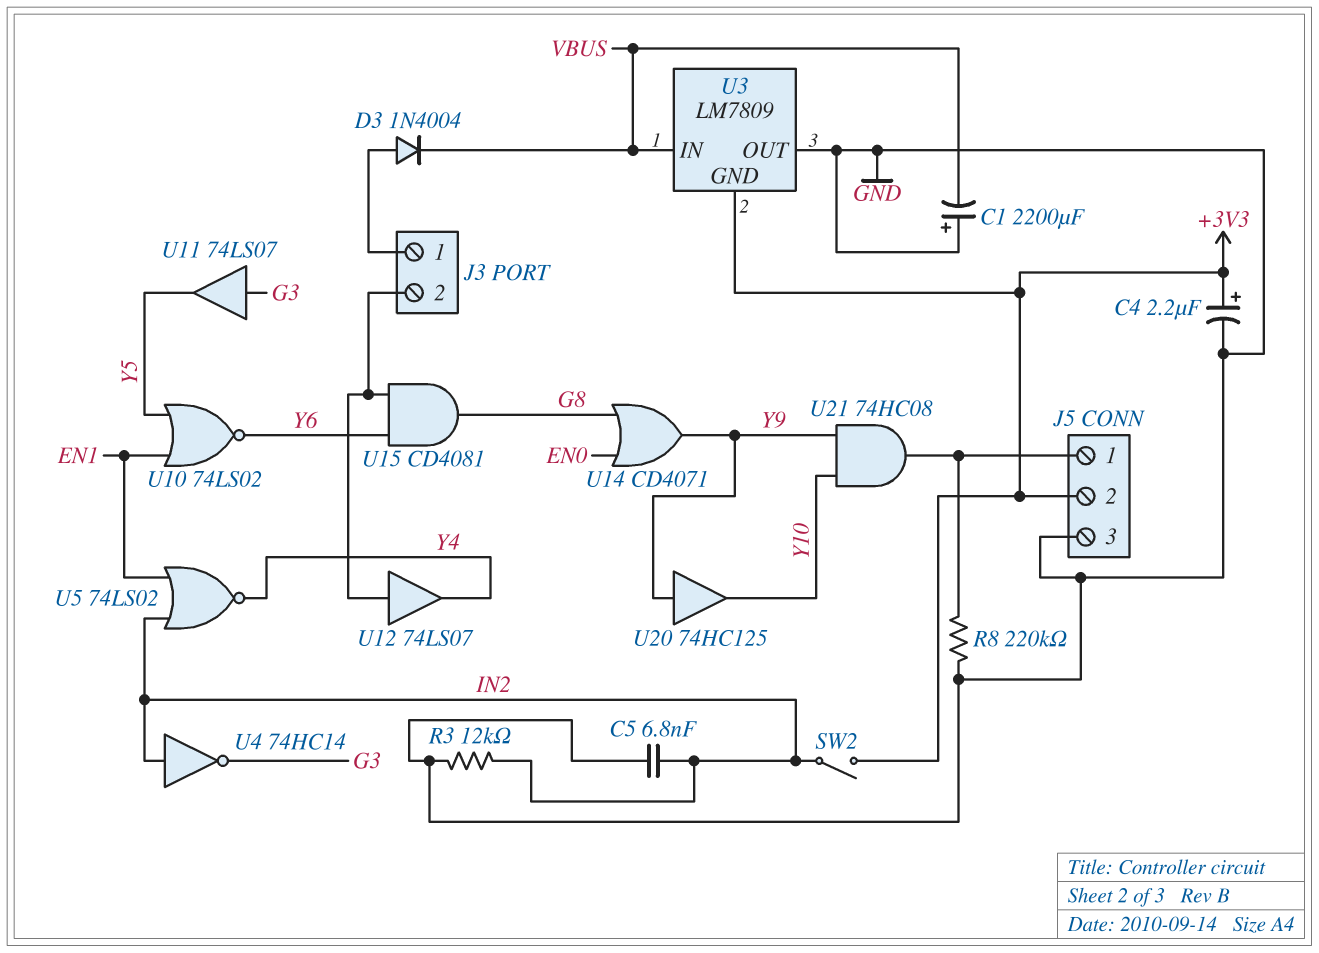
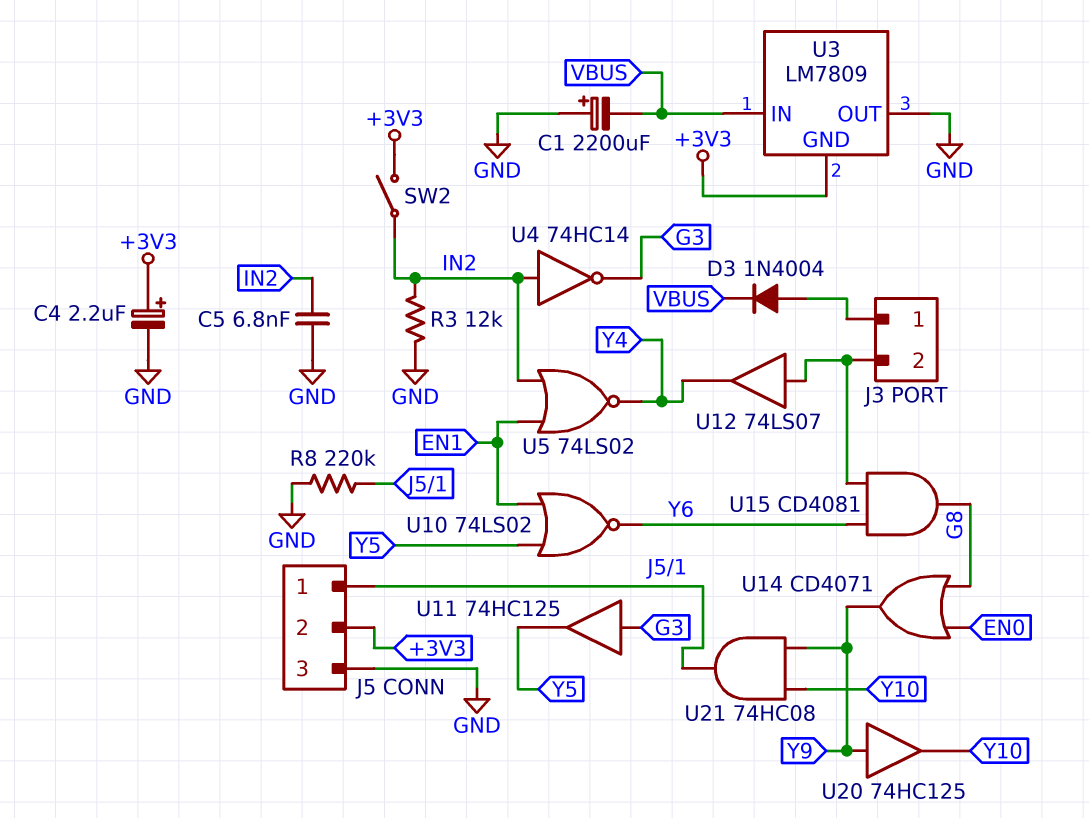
U11: buffer 74LS07 (in G3, out Y5) -> buffer 74HC125 (in G3, out Y5)

